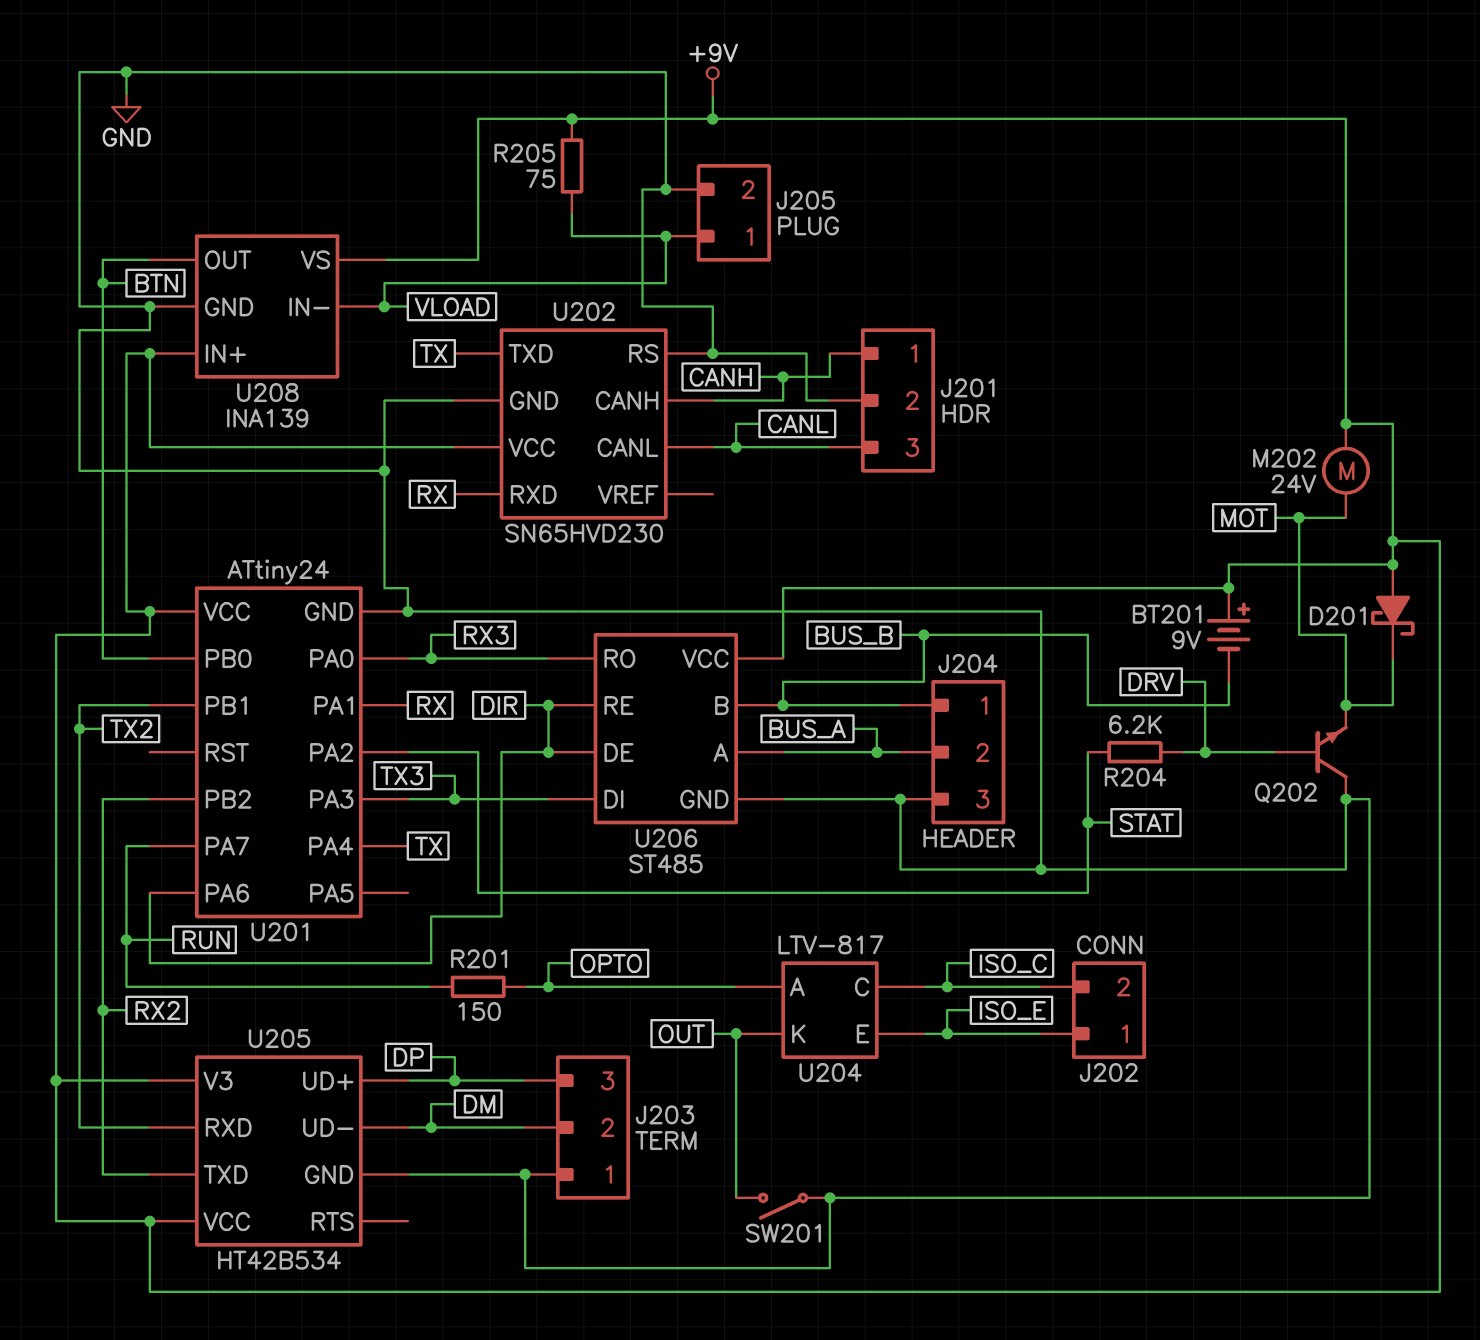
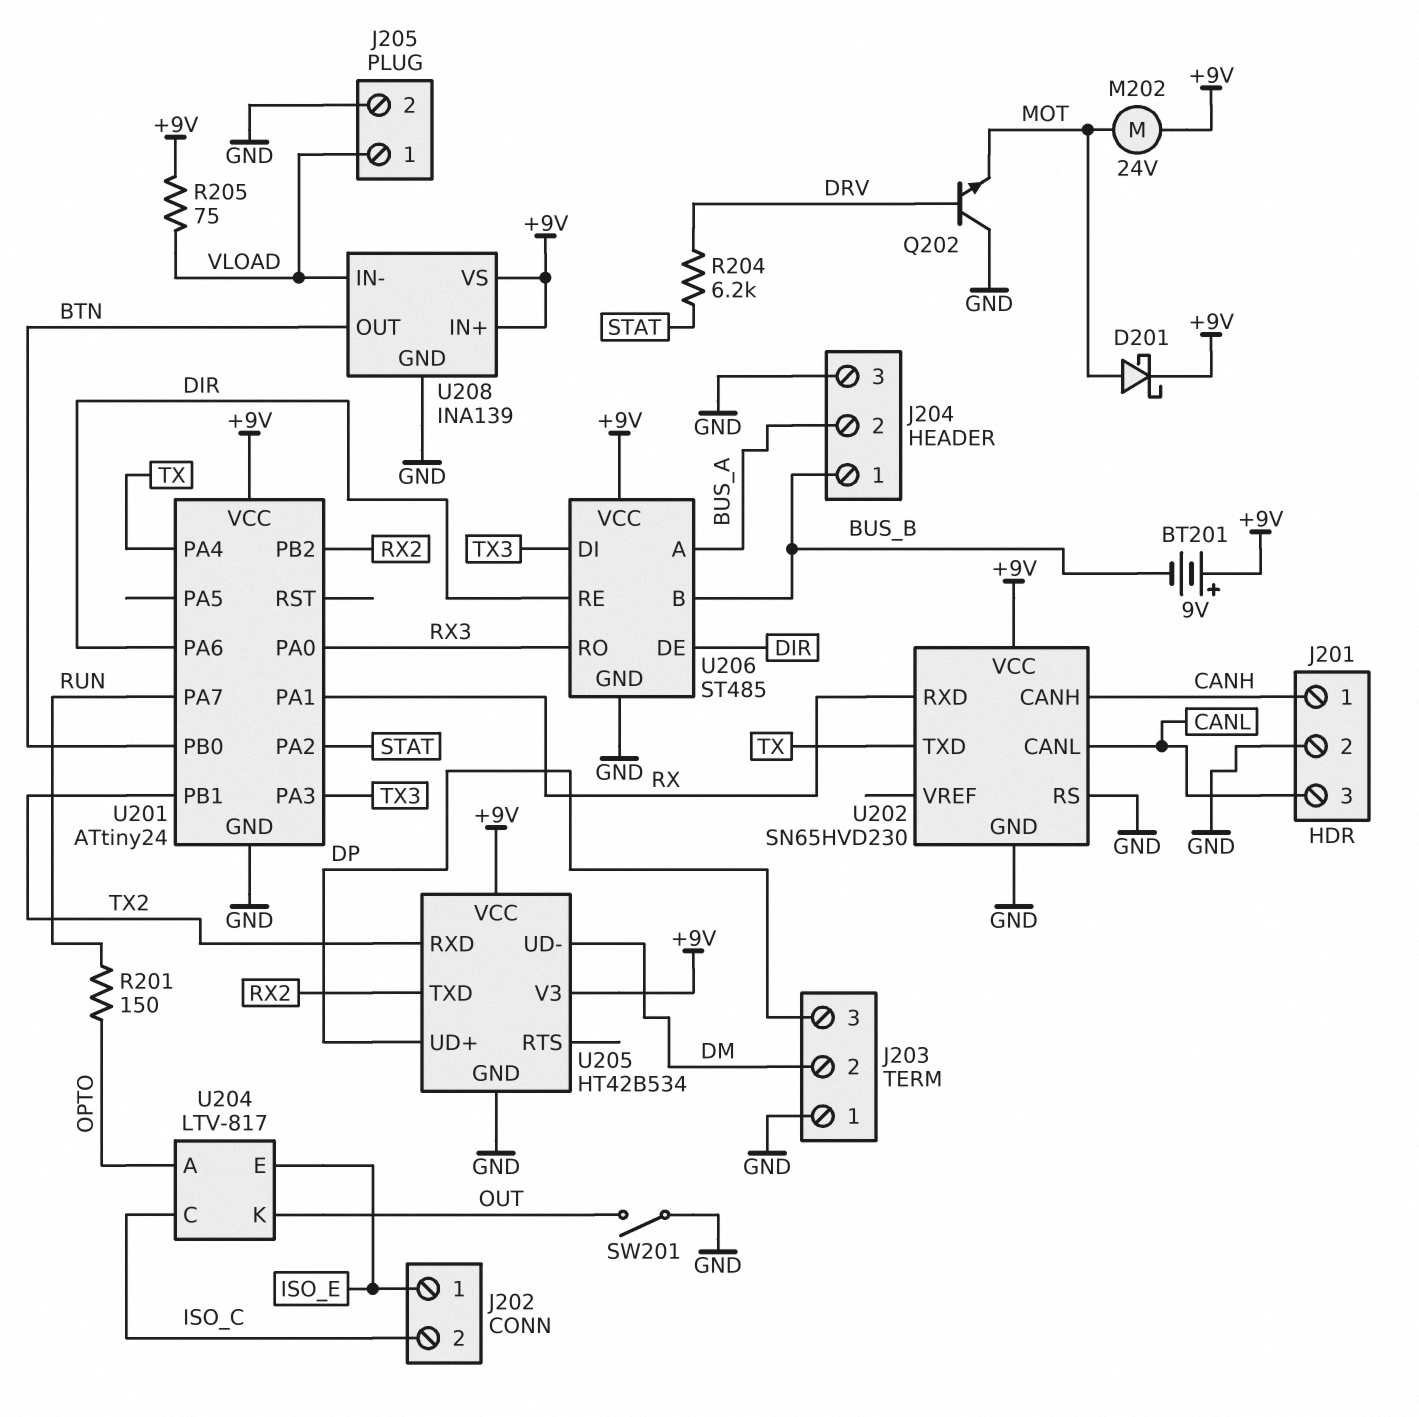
D201: schottky (A +9V, K MOT) -> schottky (A MOT, K +9V)

